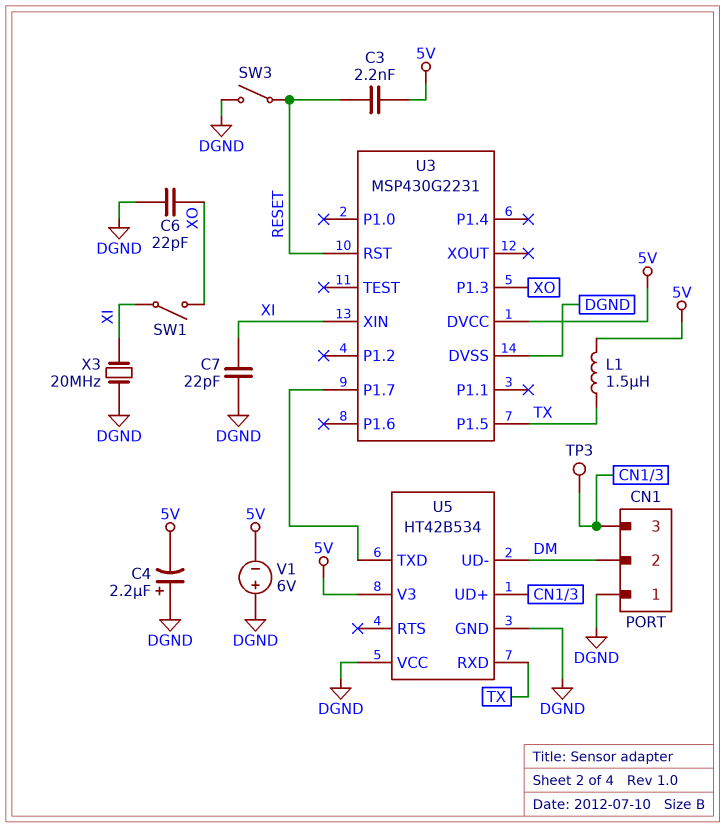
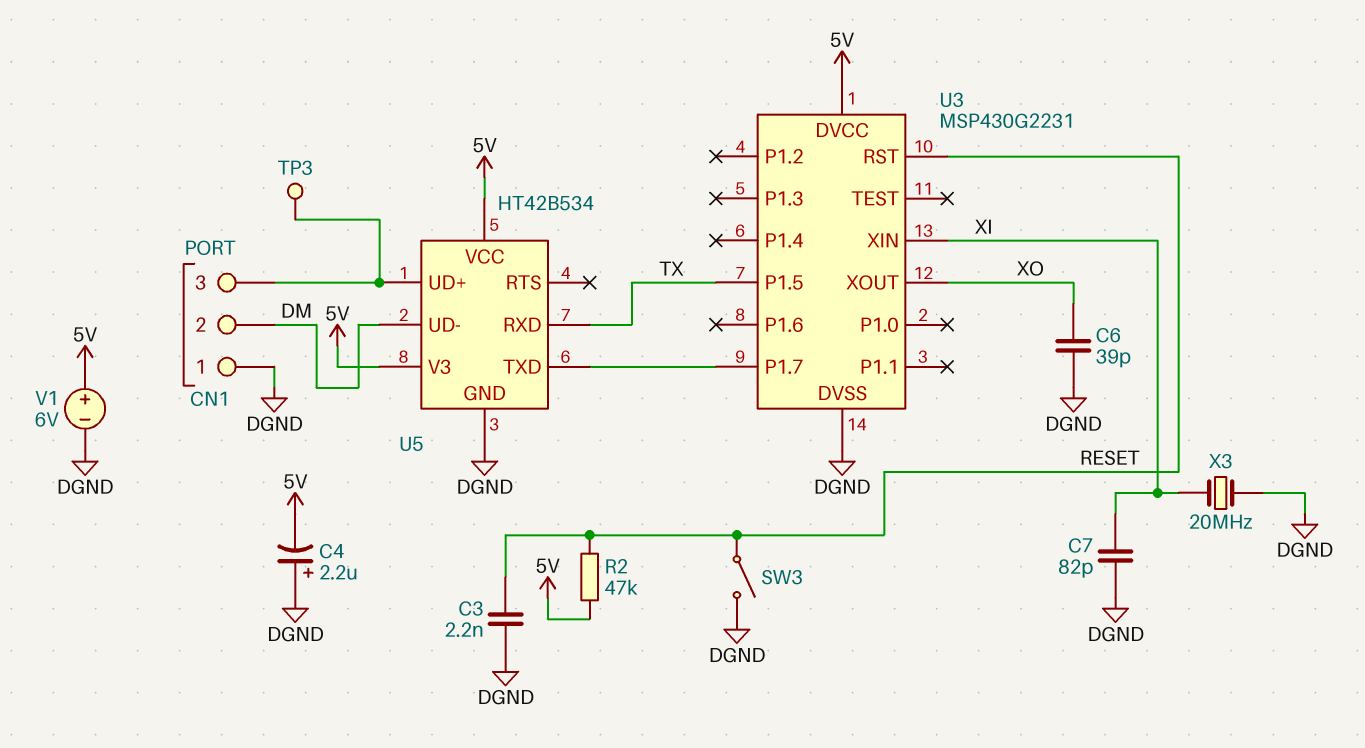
C3: 2.2nF (5V, RESET) -> 2.2nF (DGND, RESET)
C6: 22pF (DGND, XO) -> 39pF (DGND, XO)
C7: 22pF (DGND, XI) -> 82pF (DGND, XI)
L1: 1.5uH (5V, TX) -> none
R2: none -> 47k (5V, RESET)
SW1: switch (XI, XO) -> none
U3 pin P1.3: XO -> none
U3 pin XOUT: none -> XO
U5 pin VCC: DGND -> 5V
V1: 6V (plus DGND, minus 5V) -> 6V (plus 5V, minus DGND)

